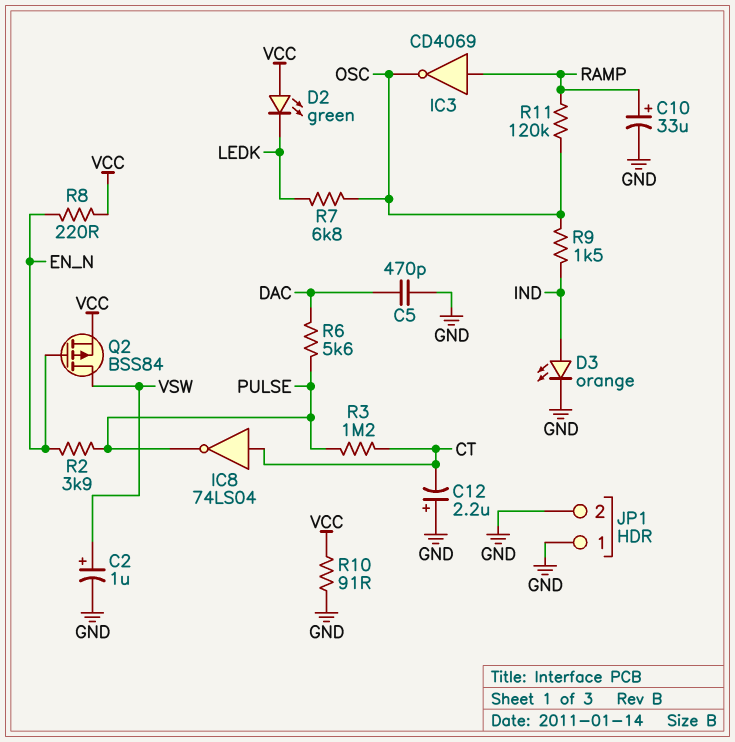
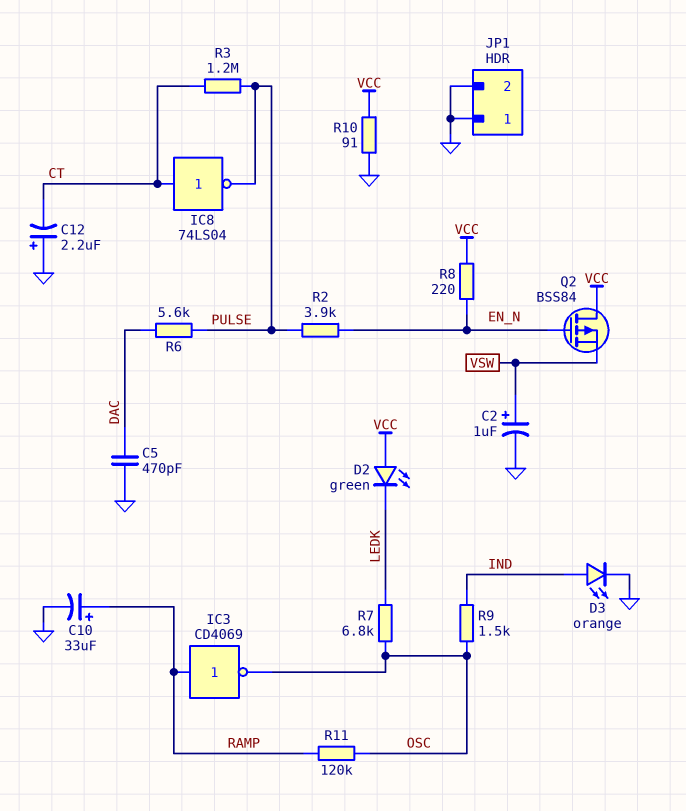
Q2: PMOS BSS84 (G EN_N, D VSW, S VCC) -> PMOS BSS84 (G EN_N, D VCC, S VSW)

